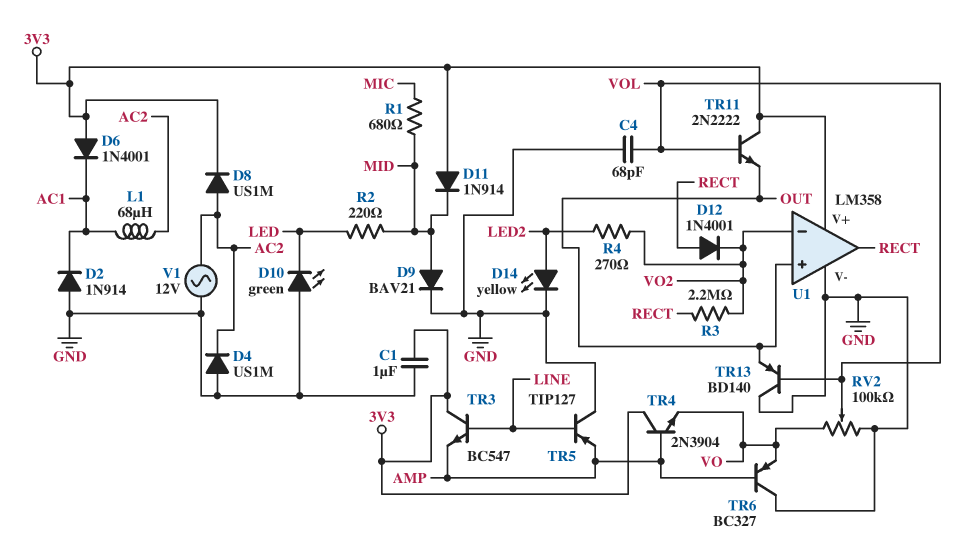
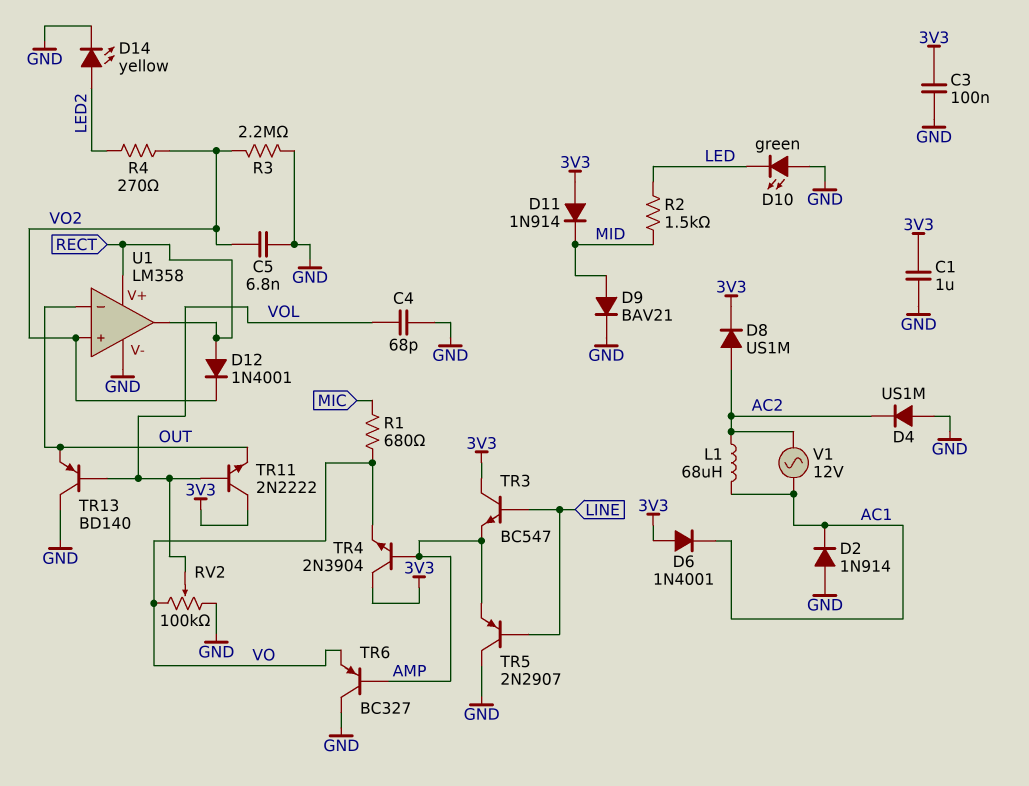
C3: none -> 100nF (3V3, GND)
C5: none -> 6.8nF (GND, VO2)
R1: 680 (MIC, MID) -> 680 (MIC, VO)
R2: 220 (LED, MID) -> 1.5k (LED, MID)
R3: 2.2M (RECT, VO2) -> 2.2M (GND, VO2)
TR5: PNP TIP127 (B LINE, C GND, E AMP) -> PNP 2N2907 (B LINE, C GND, E AMP)
U1 pin V+: 3V3 -> RECT
U1 pin in+: OUT -> VO2
U1 pin in-: VO2 -> OUT
V1: AC 12V (AC2, GND) -> AC 12V (AC1, AC2)

